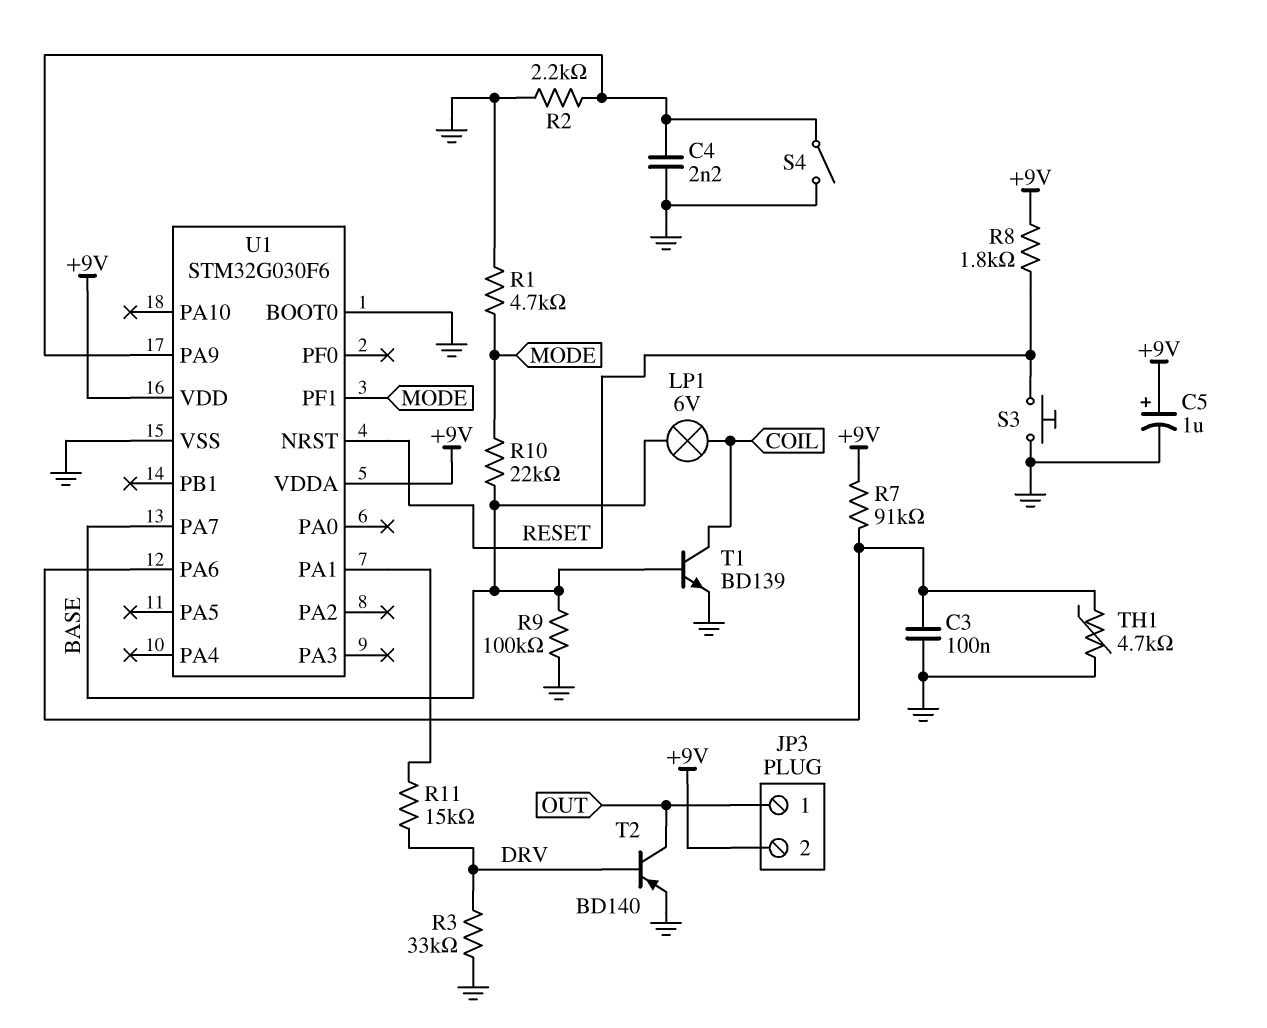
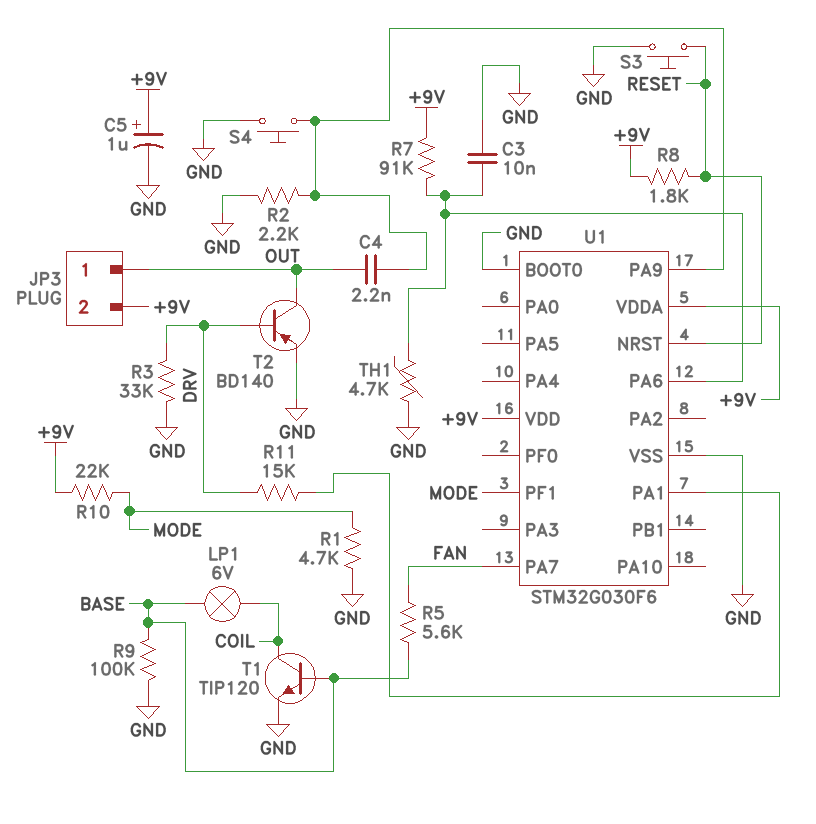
C3: 100nF (GND, U1/PA6) -> 10nF (GND, U1/PA6)
C4: 2.2nF (GND, U1/PA9) -> 2.2nF (OUT, U1/PA9)
R5: none -> 5.6k (BASE, FAN)
R10: 22k (BASE, MODE) -> 22k (+9V, MODE)
S4: switch (GND, U1/PA9) -> button (GND, U1/PA9)
T1: NPN BD139 (B BASE, C COIL, E GND) -> NPN TIP120 (B BASE, C COIL, E GND)
U1 pin PA7: BASE -> FAN

